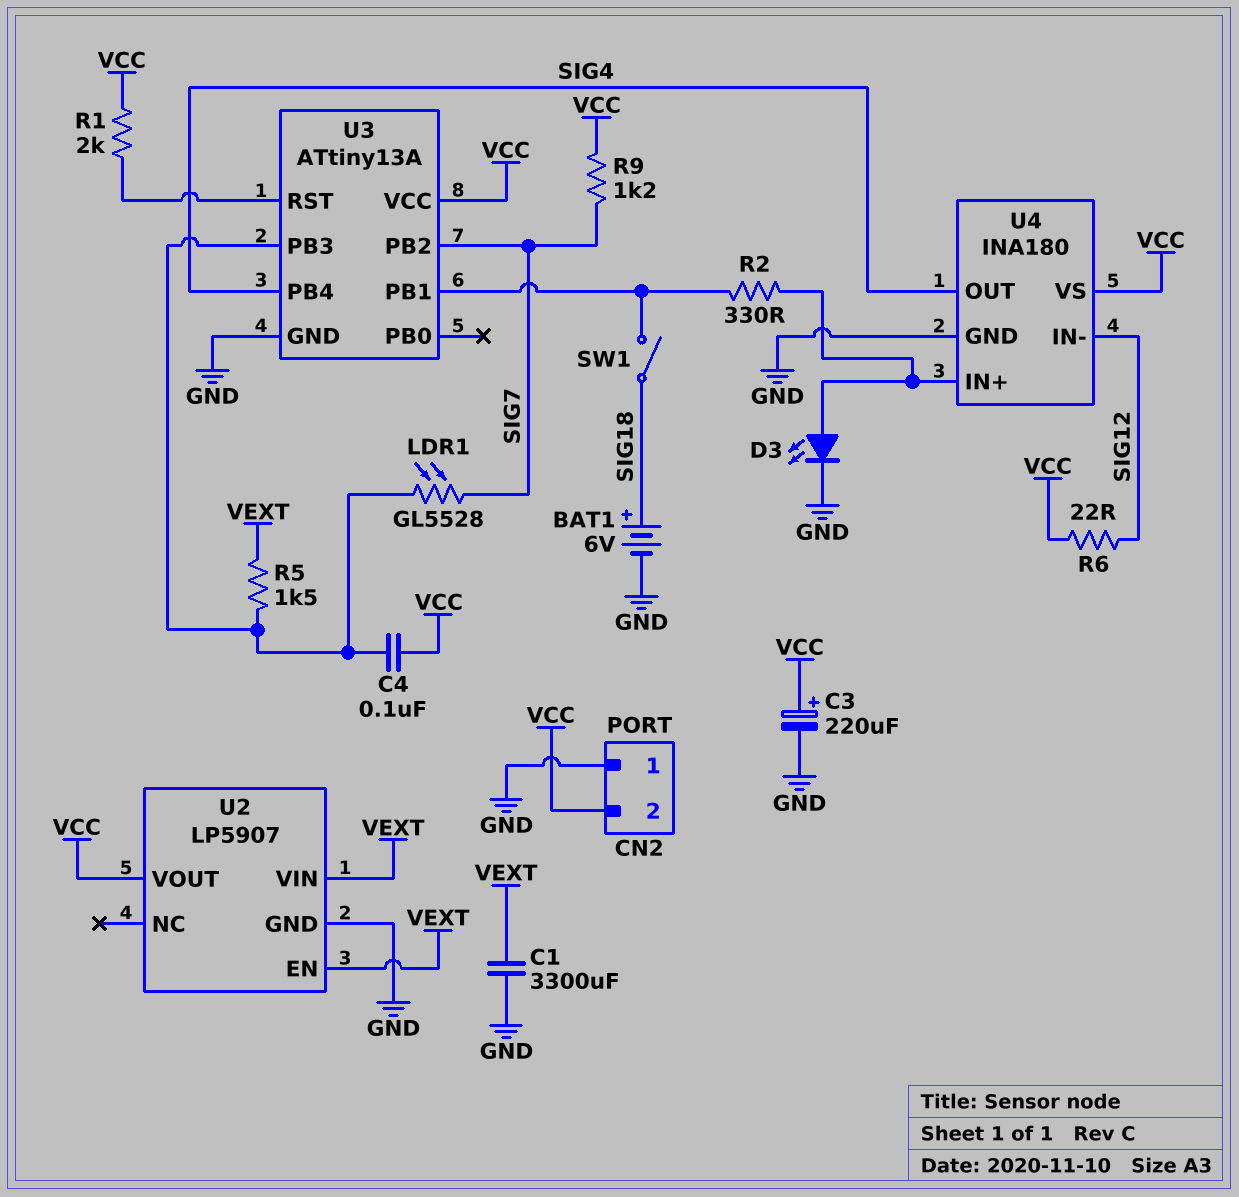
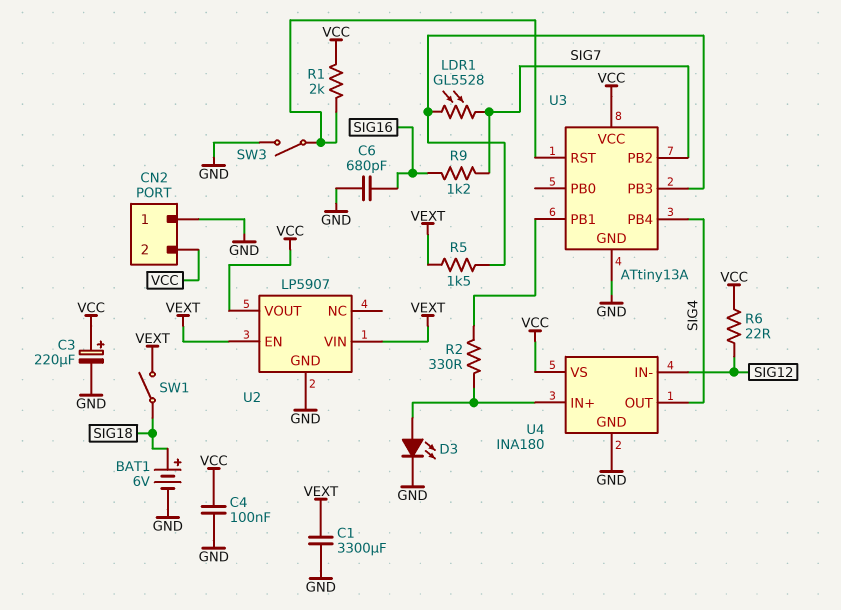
C4: 100nF (U3/PB3, VCC) -> 100nF (GND, VCC)
C6: none -> 680pF (GND, SIG16)
R9: 1.2k (SIG7, VCC) -> 1.2k (SIG7, SIG16)
SW1: switch (SIG18, U3/PB1) -> switch (SIG18, VEXT)
SW3: none -> switch (GND, U3/RST)

